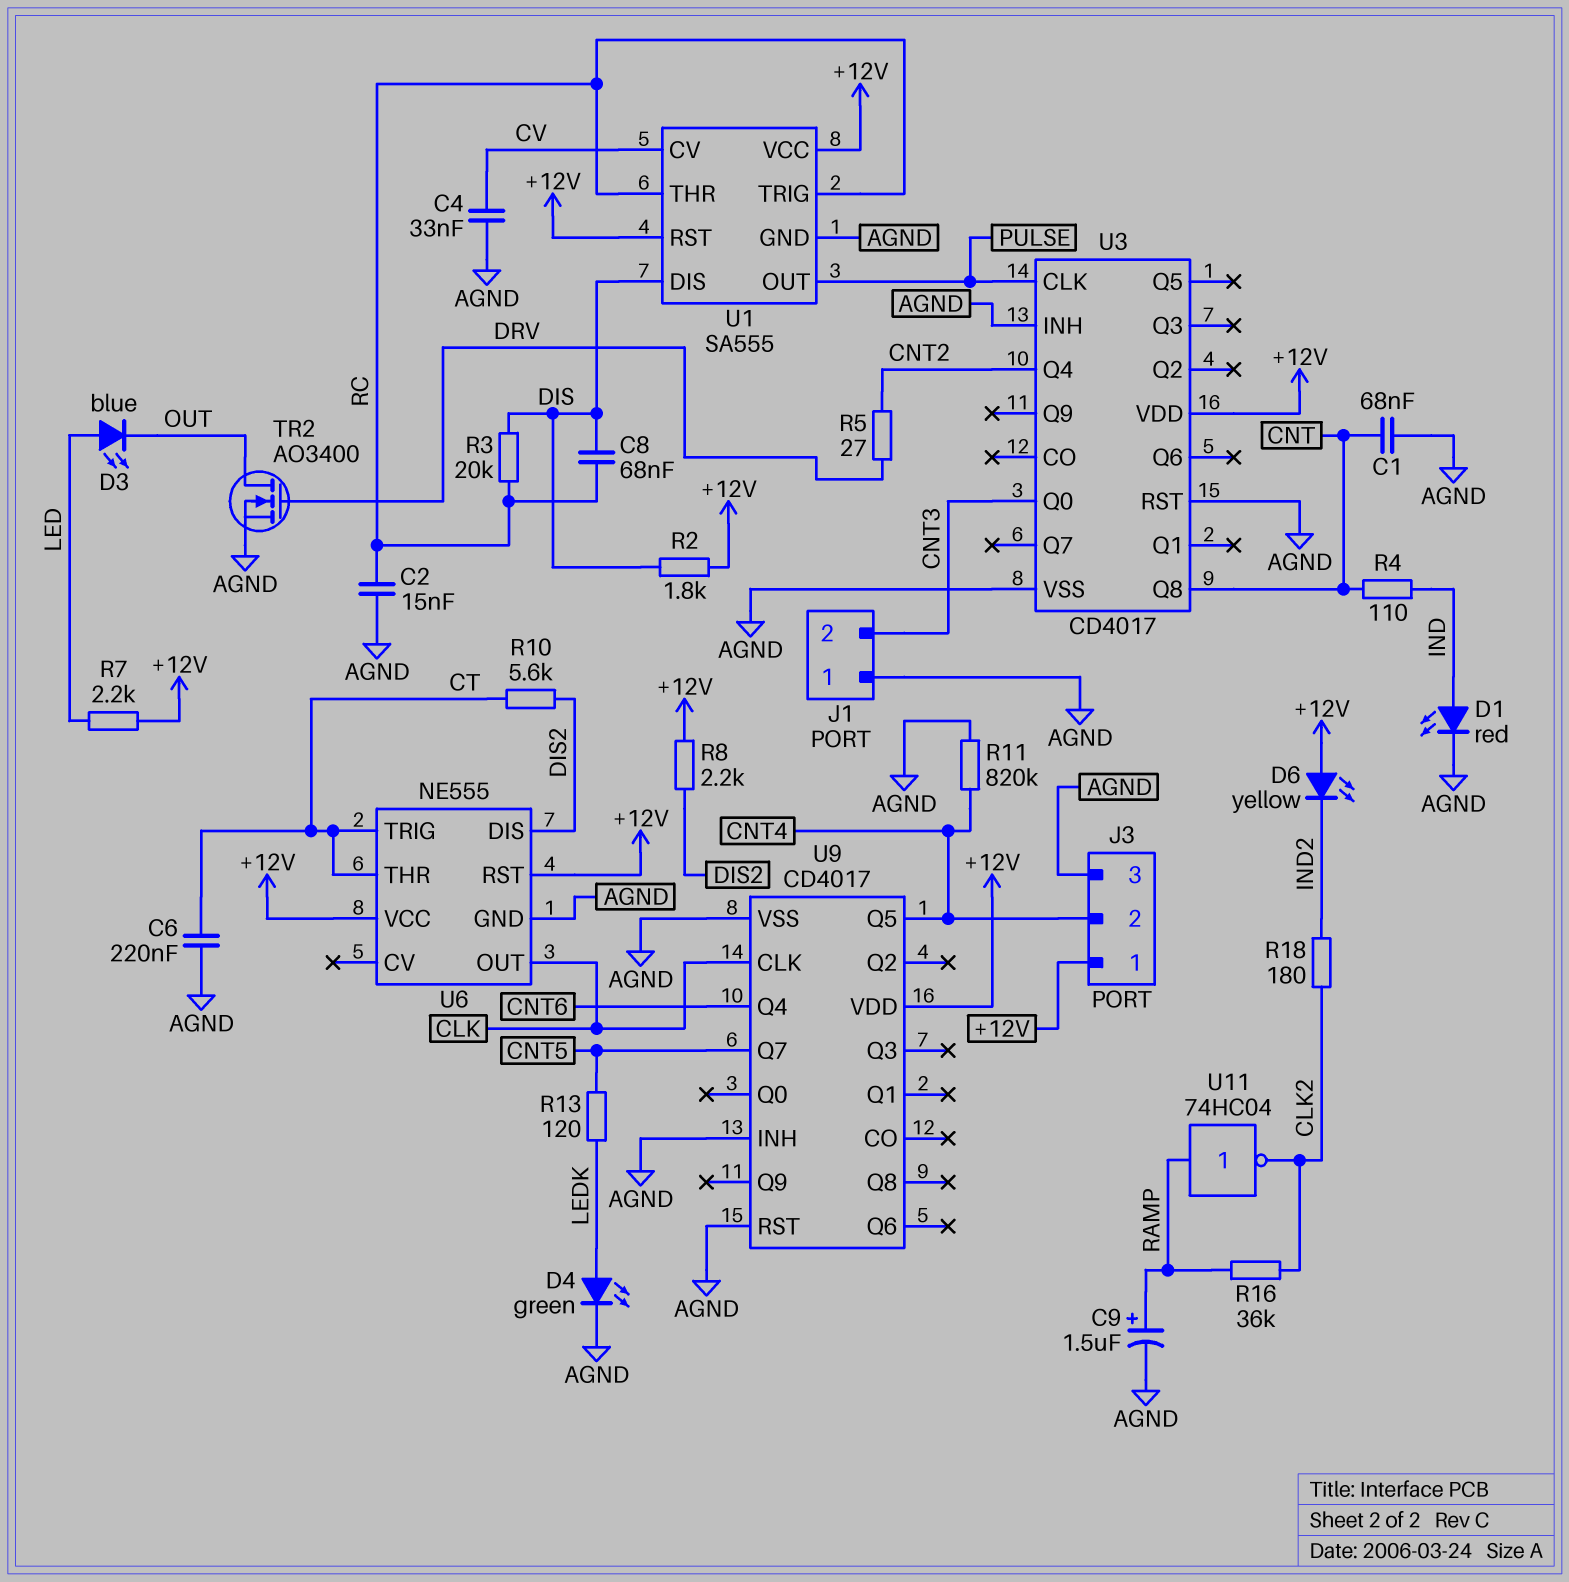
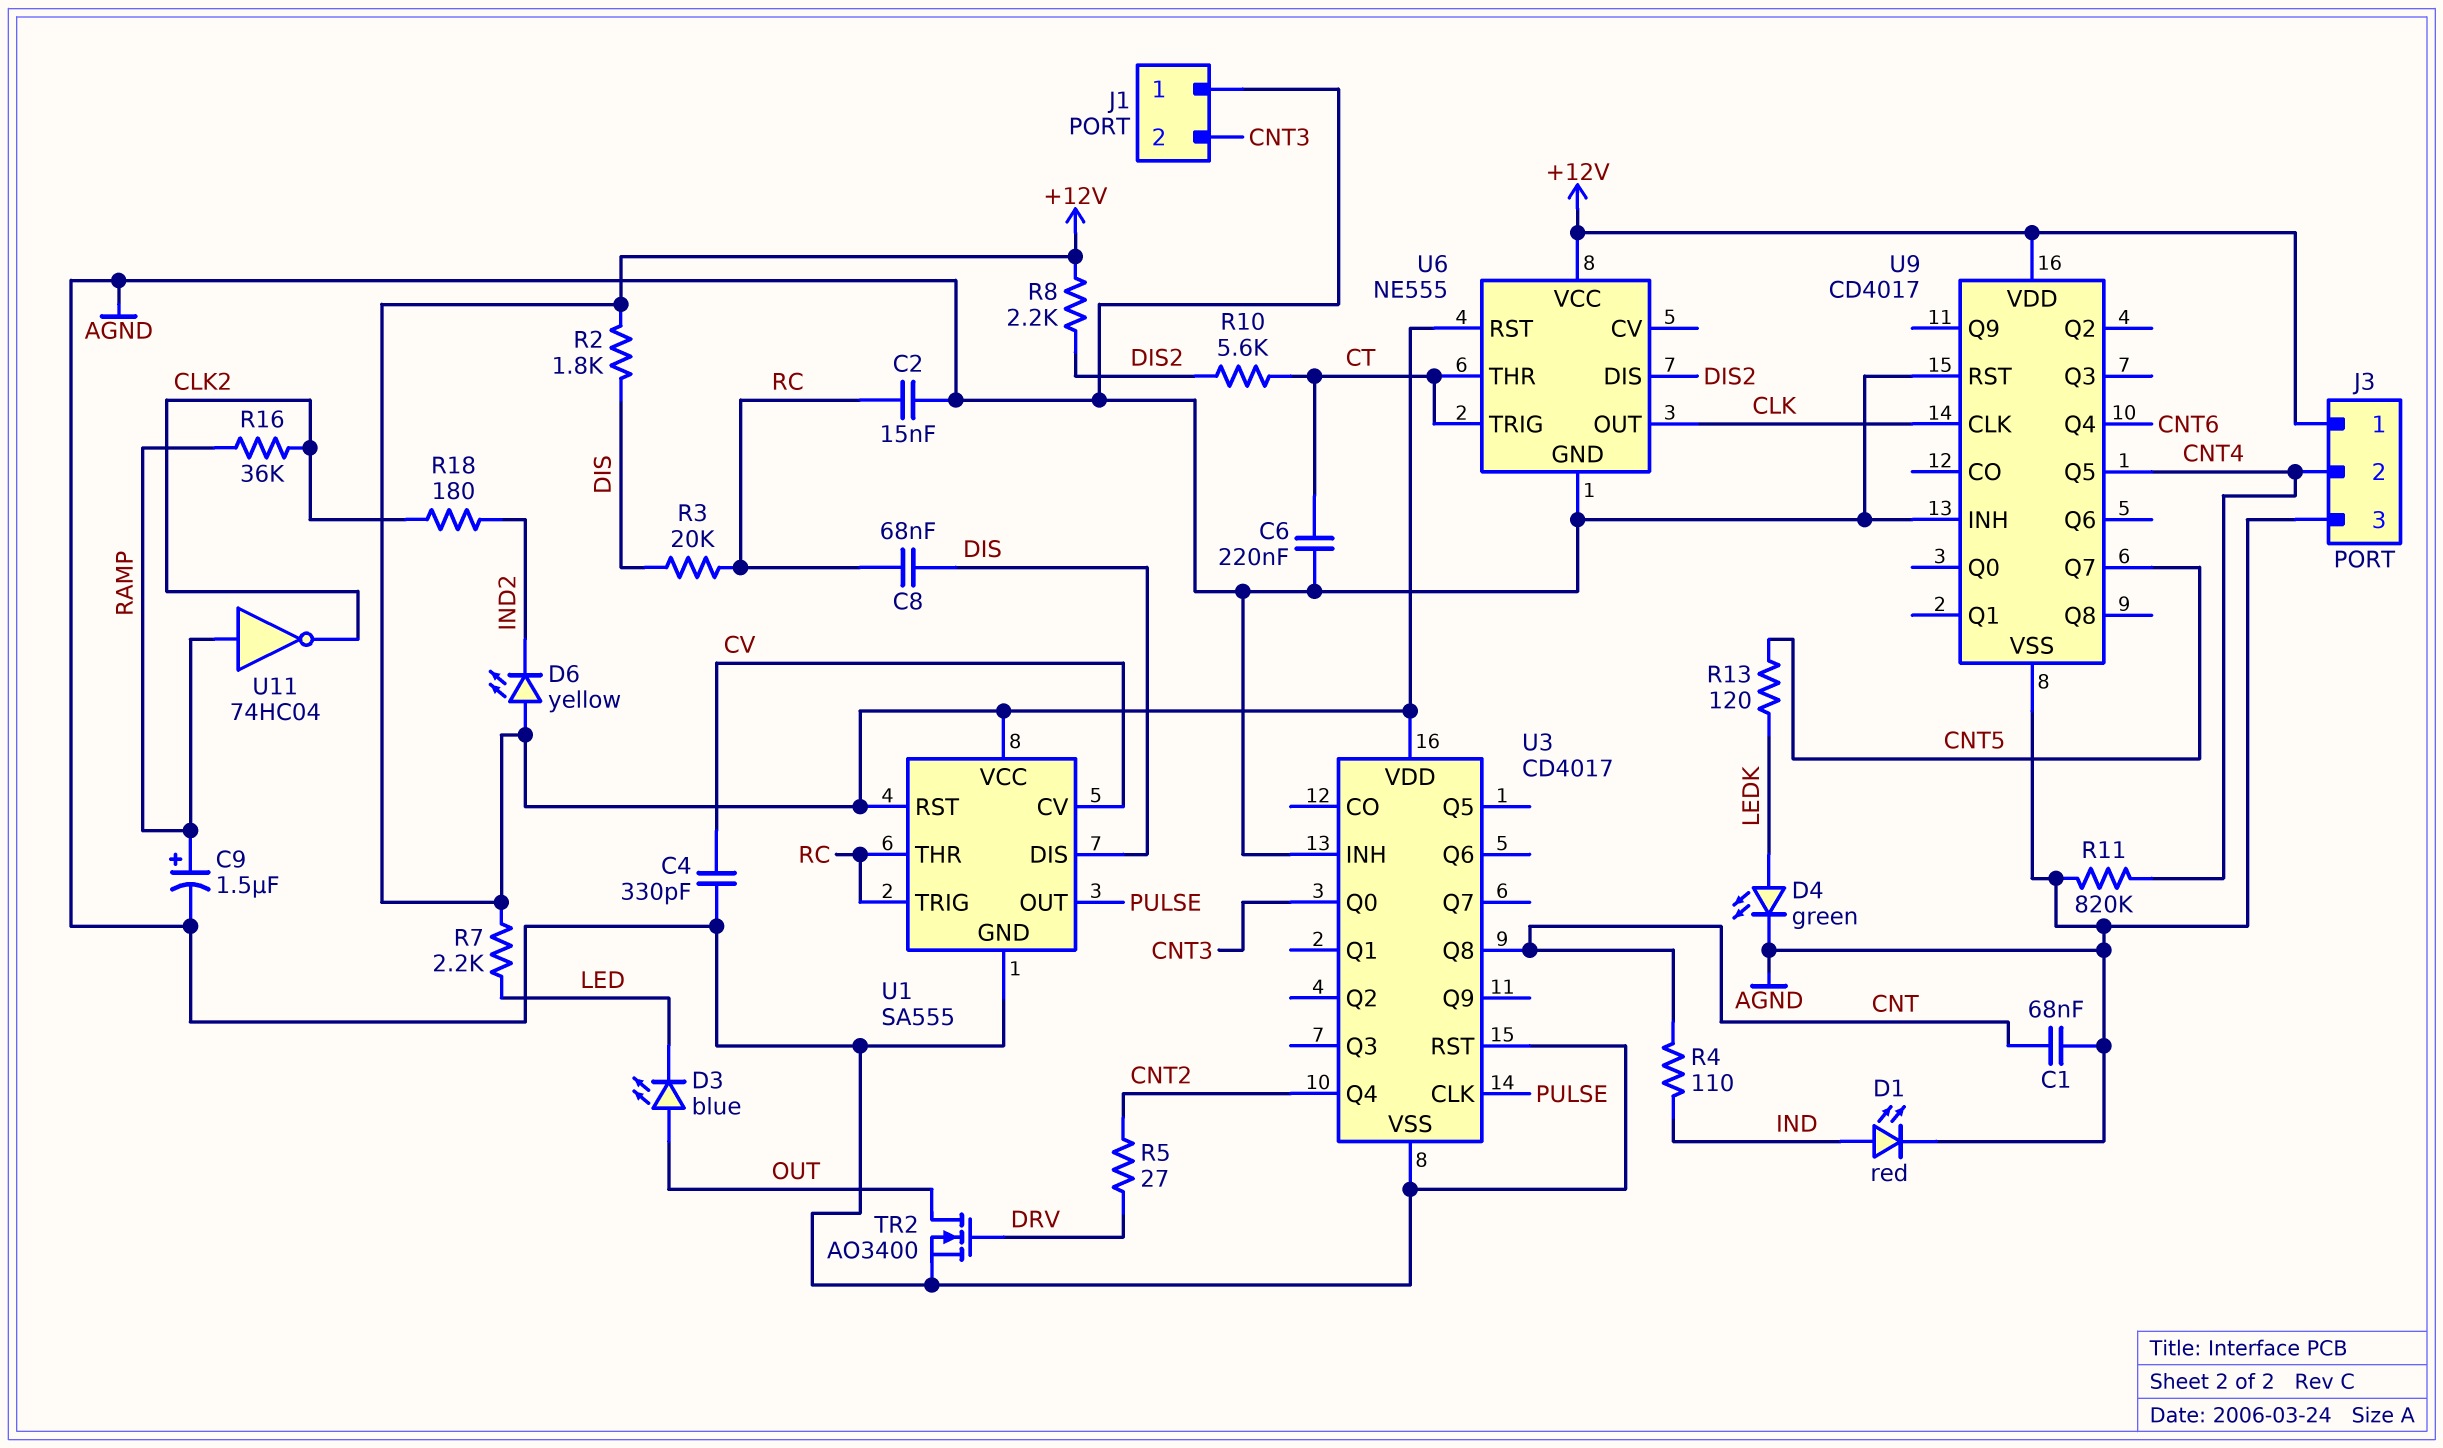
C4: 33nF (AGND, CV) -> 330pF (AGND, CV)
D3: LED blue (A LED, K OUT) -> LED blue (A OUT, K LED)

